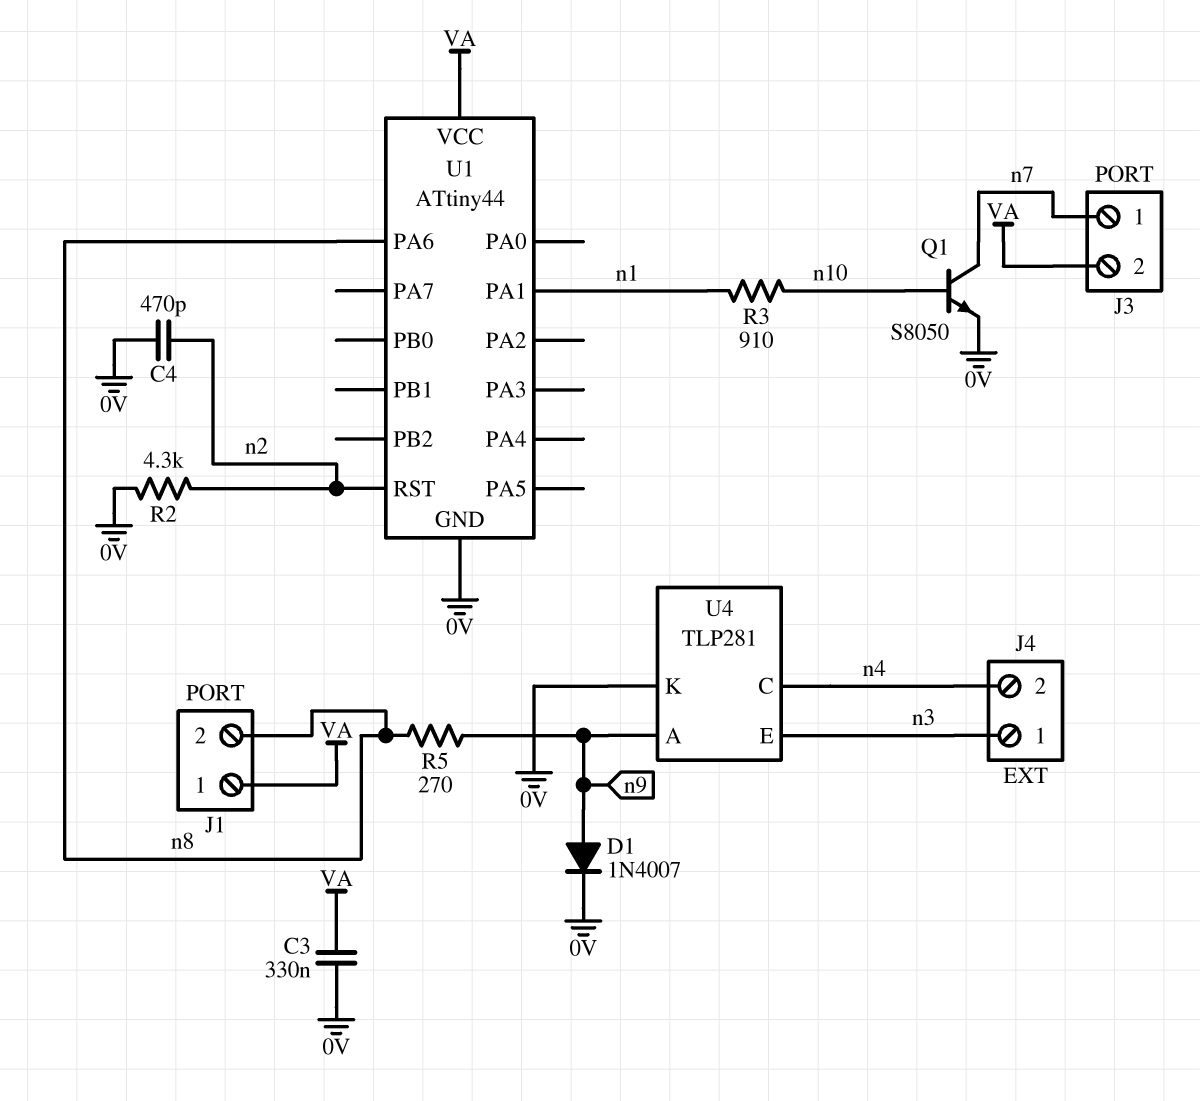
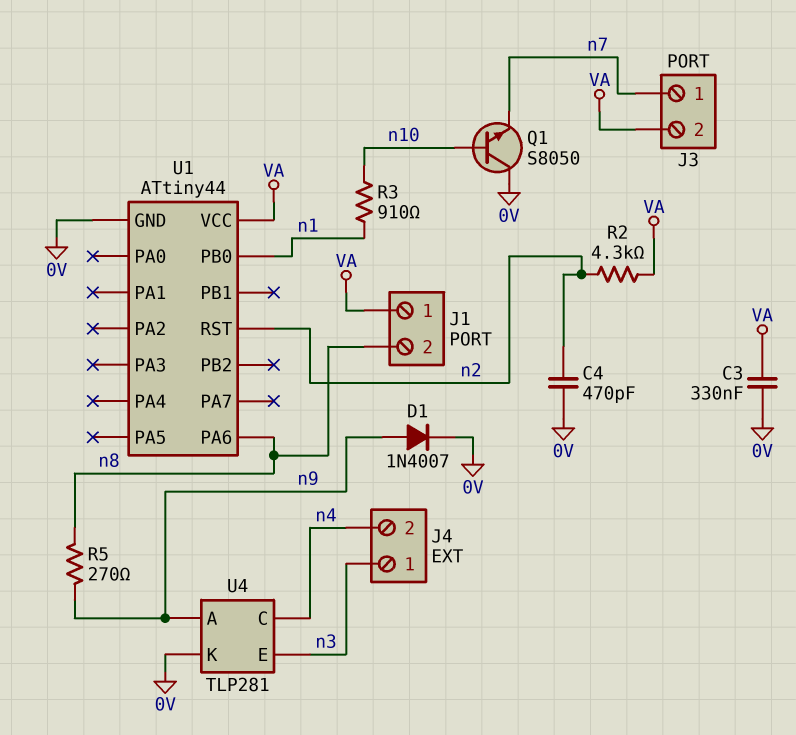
Q1: NPN S8050 (B n10, C n7, E 0V) -> NPN S8050 (B n10, C 0V, E n7)
R2: 4.3k (0V, n2) -> 4.3k (VA, n2)
U1 pin PA1: n1 -> none
U1 pin PB0: none -> n1

